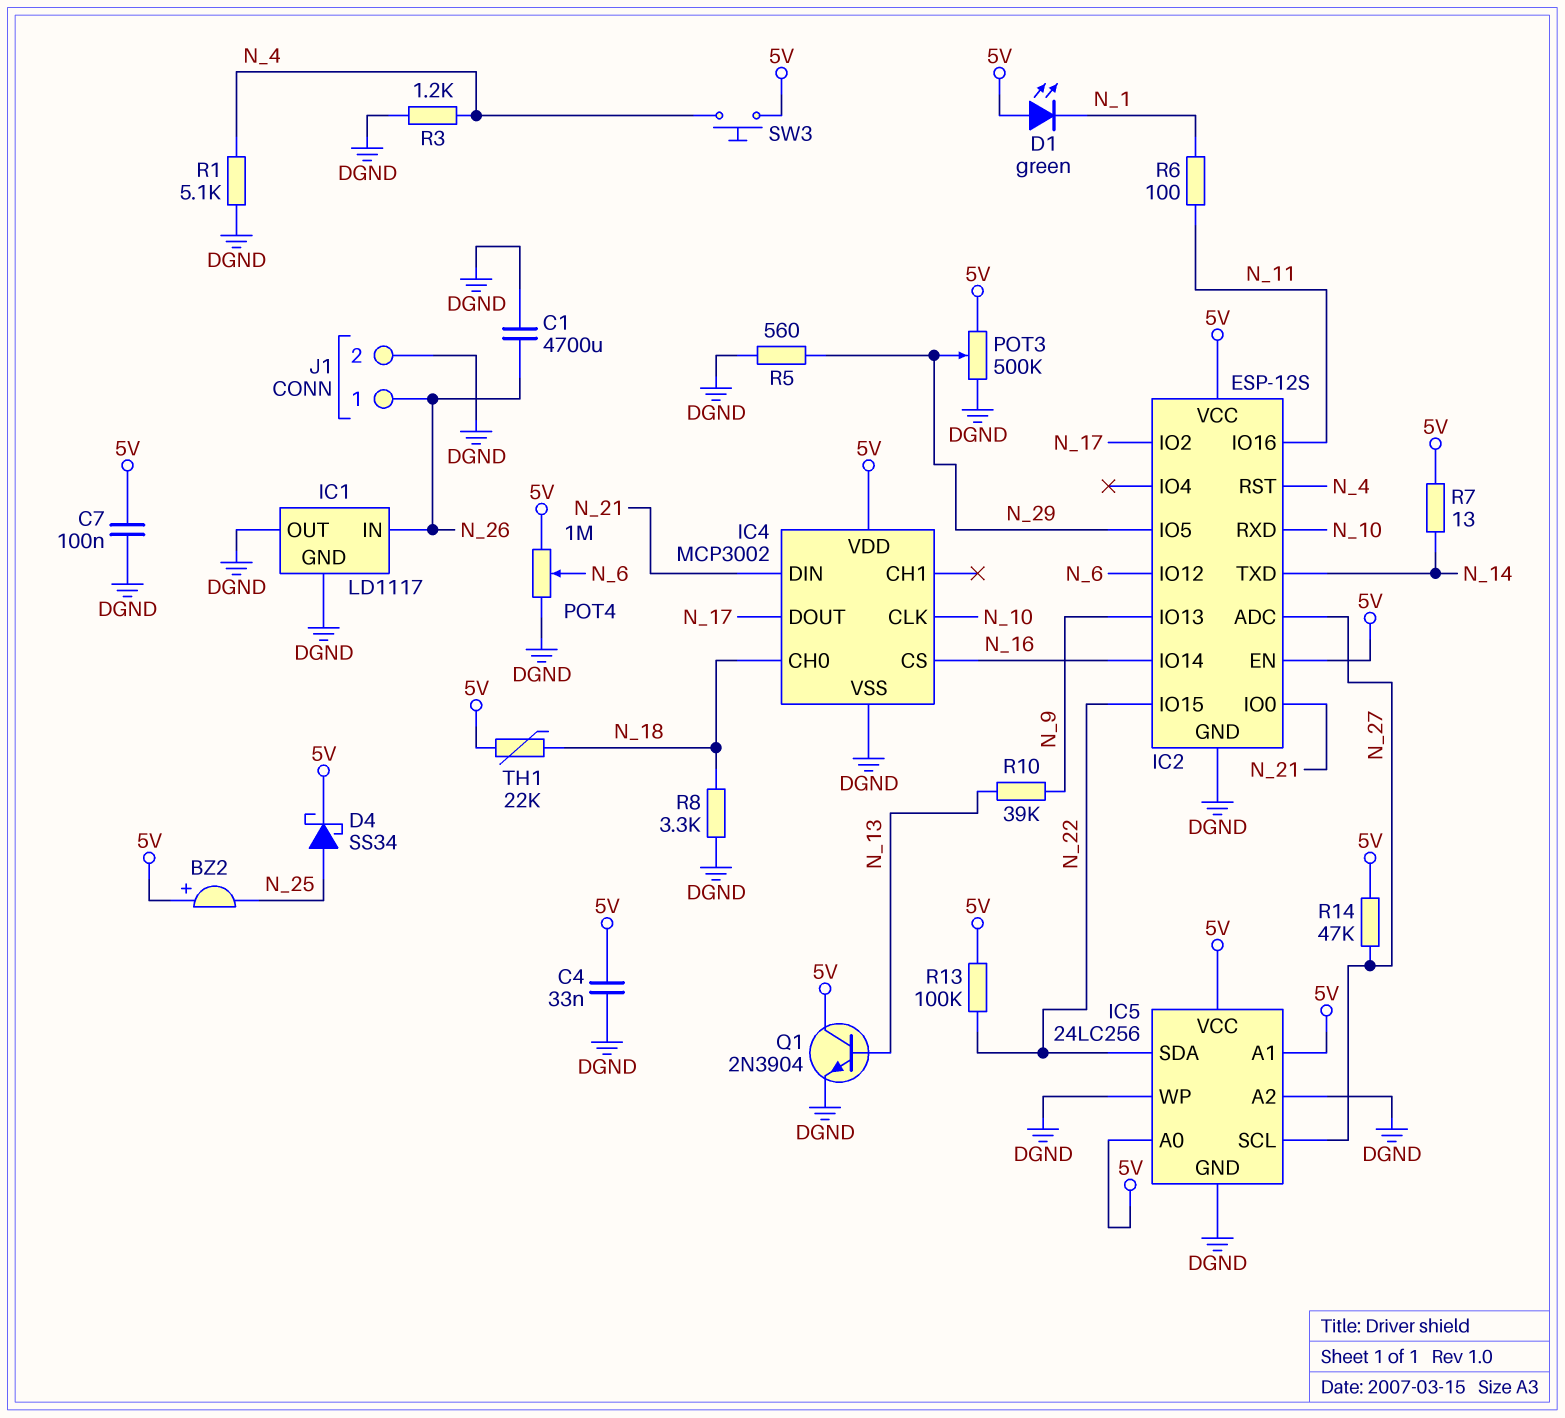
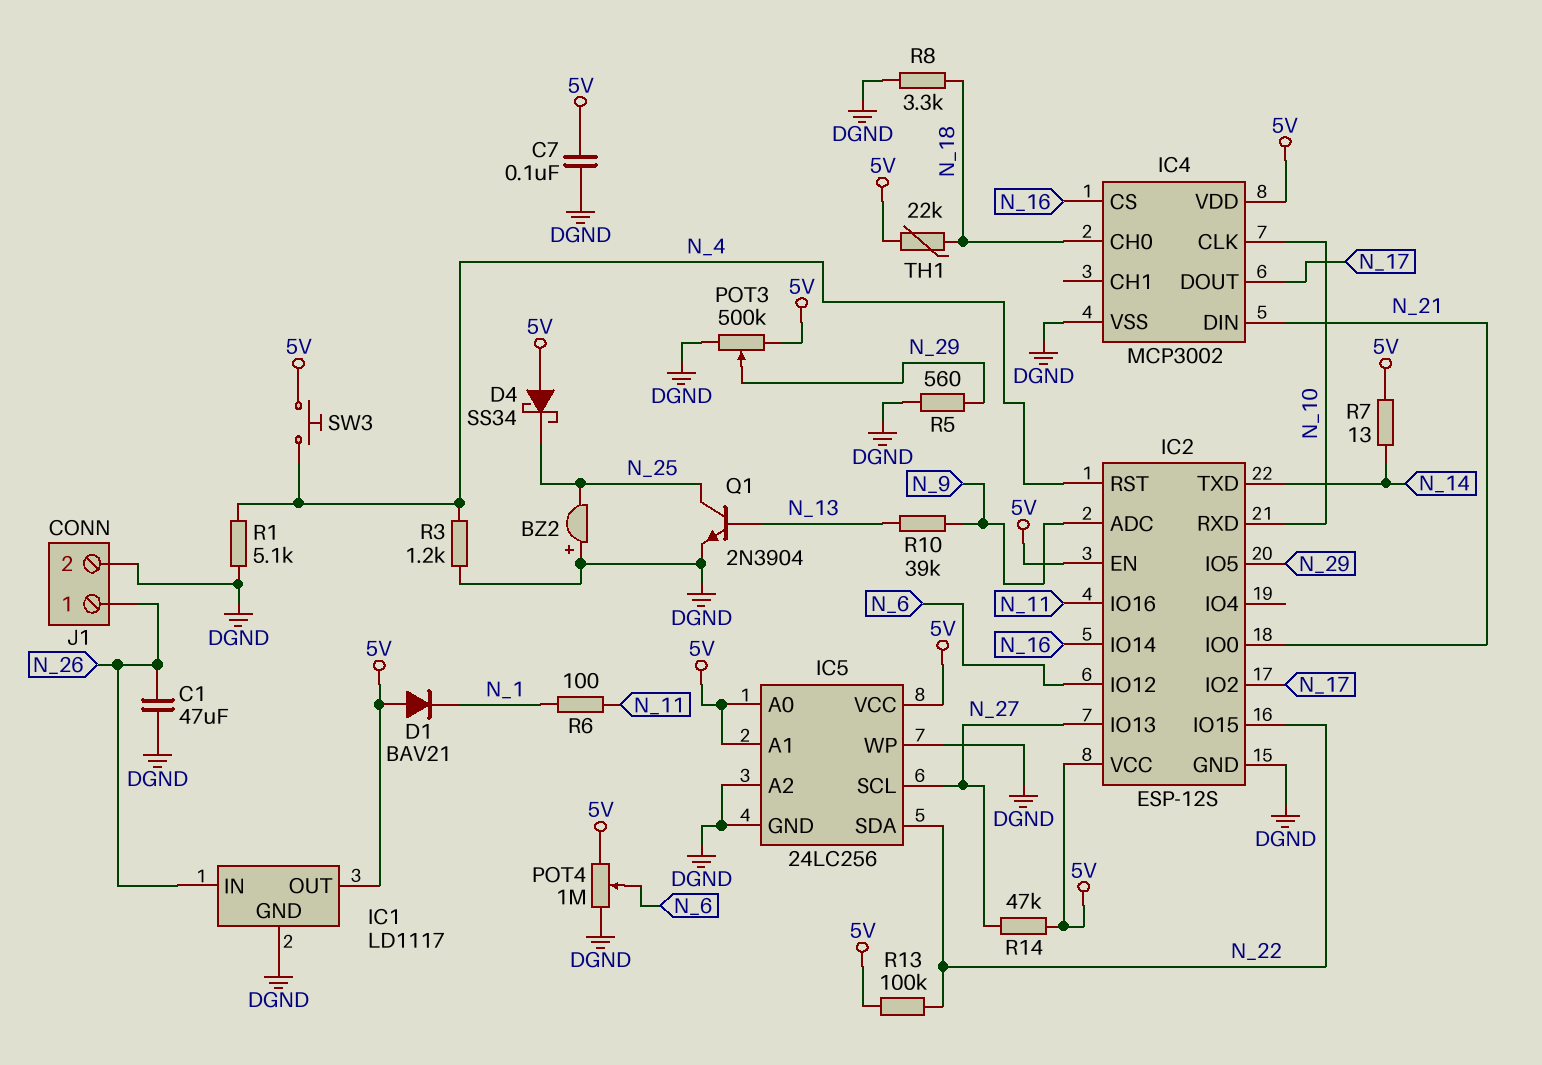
BZ2: buzzer (plus 5V, minus N_25) -> buzzer (plus DGND, minus N_25)
C1: 4700uF (DGND, N_26) -> 47uF (DGND, N_26)
C4: 33nF (5V, DGND) -> none
D1: LED green (A 5V, K N_1) -> diode BAV21 (A 5V, K N_1)
D4: schottky SS34 (A N_25, K 5V) -> schottky SS34 (A 5V, K N_25)
IC1 pin OUT: DGND -> 5V
IC2 pin ADC: N_27 -> N_9
IC2 pin IO13: N_9 -> N_27
Q1: NPN 2N3904 (B N_13, C 5V, E DGND) -> NPN 2N3904 (B N_13, C N_25, E DGND)

